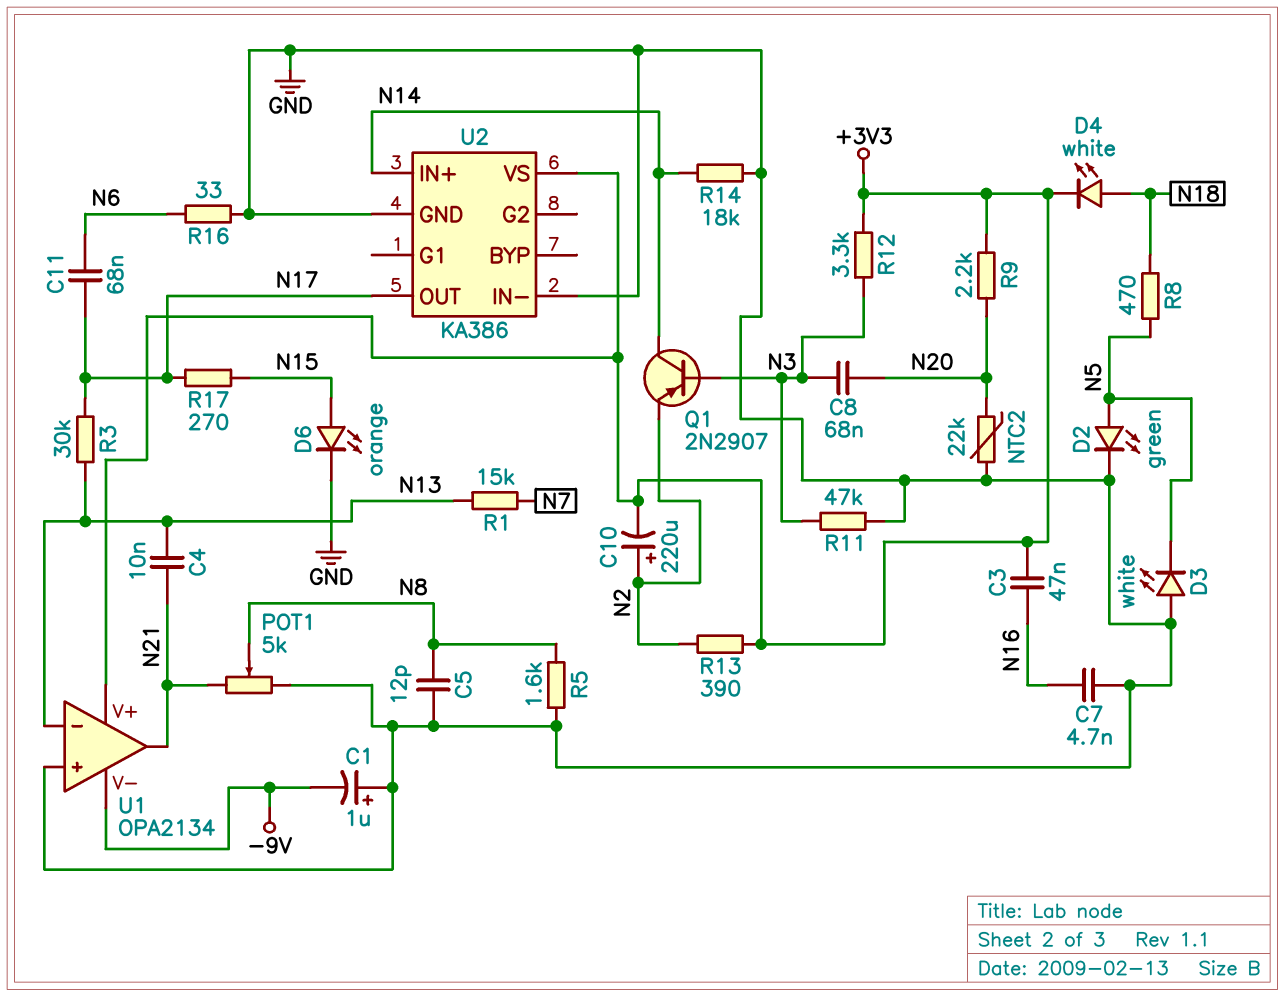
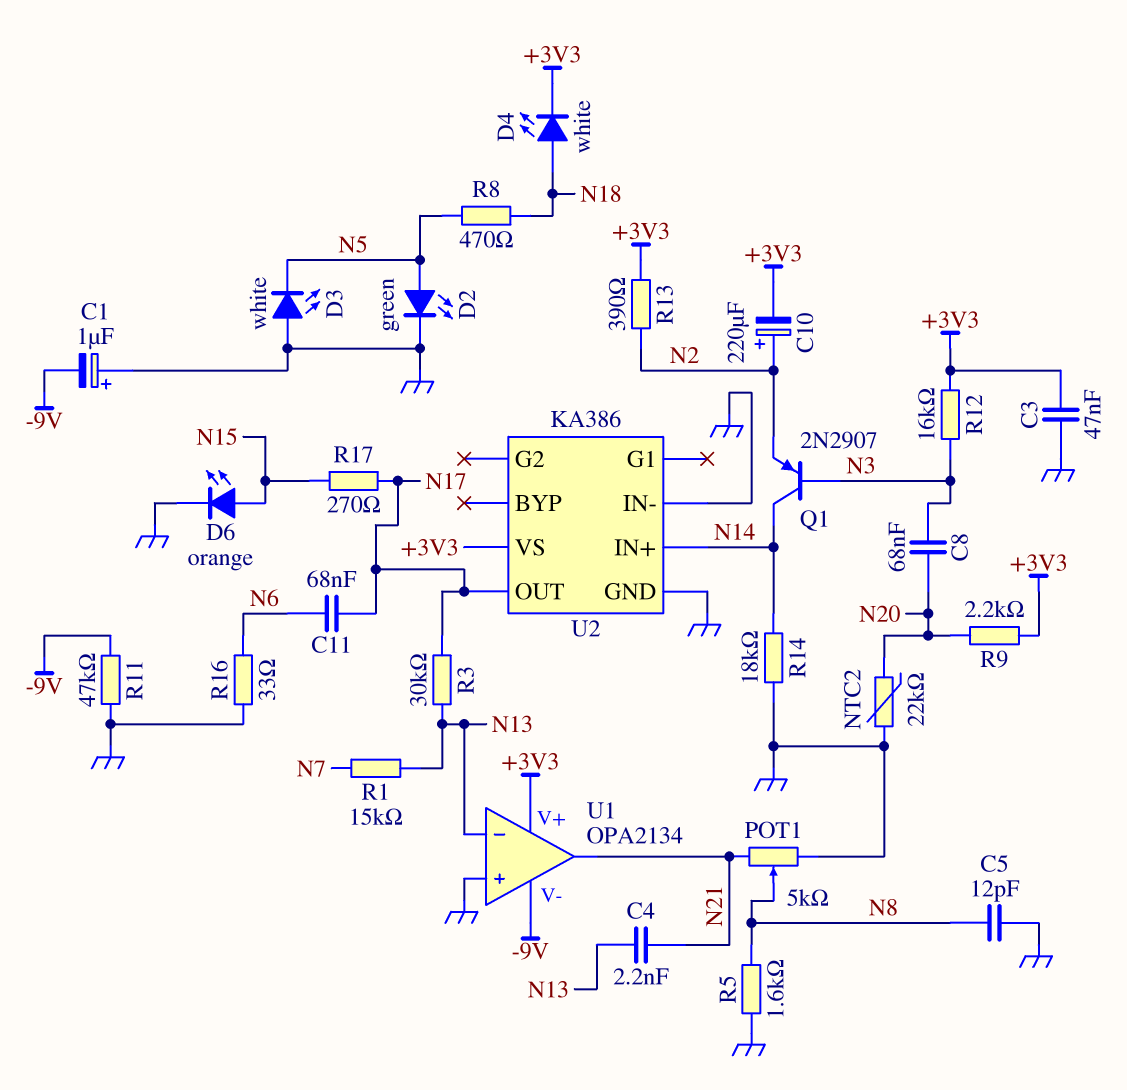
C3: 47nF (+3V3, N16) -> 47nF (+3V3, GND)
C4: 10nF (N13, N21) -> 2.2nF (N13, N21)
C7: 4.7nF (GND, N16) -> none
R11: 47k (GND, N3) -> 47k (-9V, GND)
R12: 3.3k (+3V3, N3) -> 16k (+3V3, N3)

